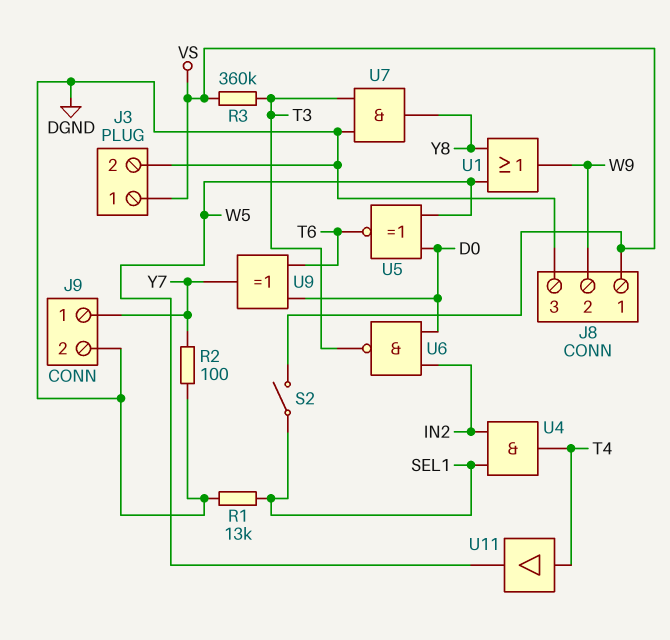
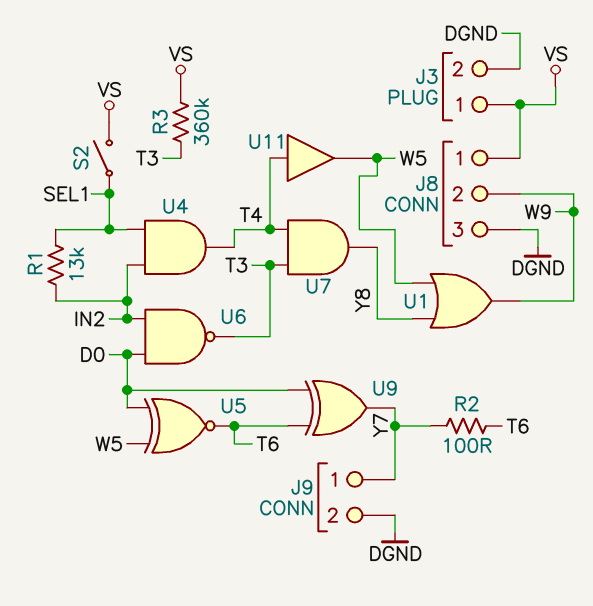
R1: 13k (DGND, SEL1) -> 13k (IN2, SEL1)
R2: 100 (DGND, Y7) -> 100 (T6, Y7)
U7: AND (in DGND, in T3, out Y8) -> AND (in T3, in T4, out Y8)

